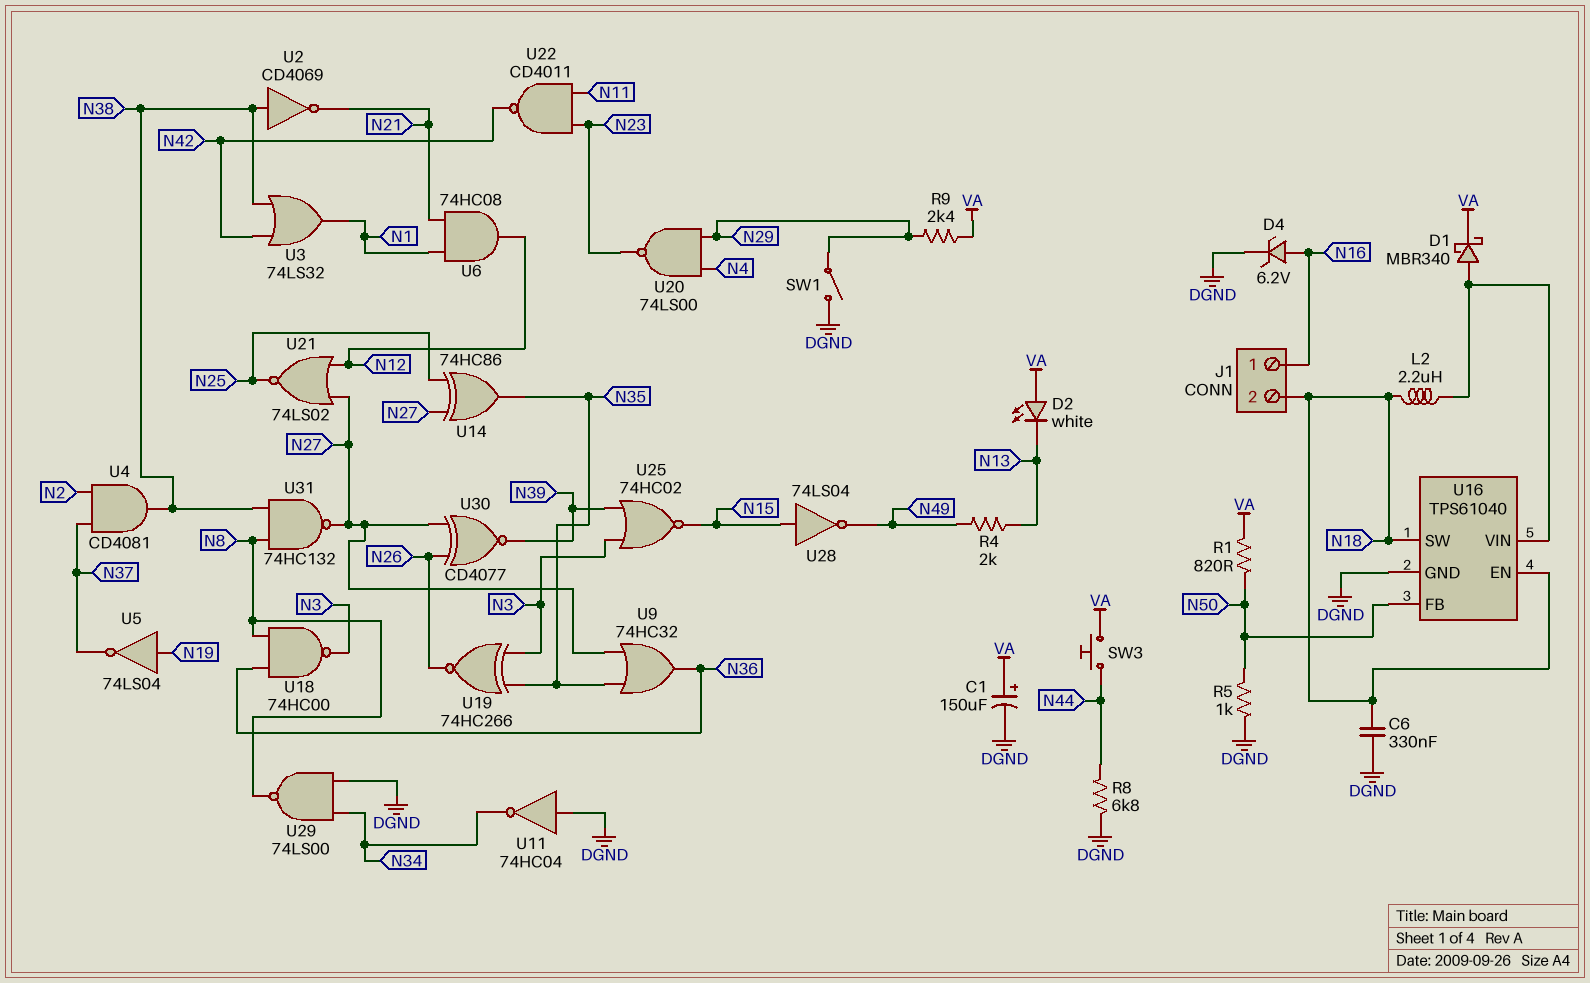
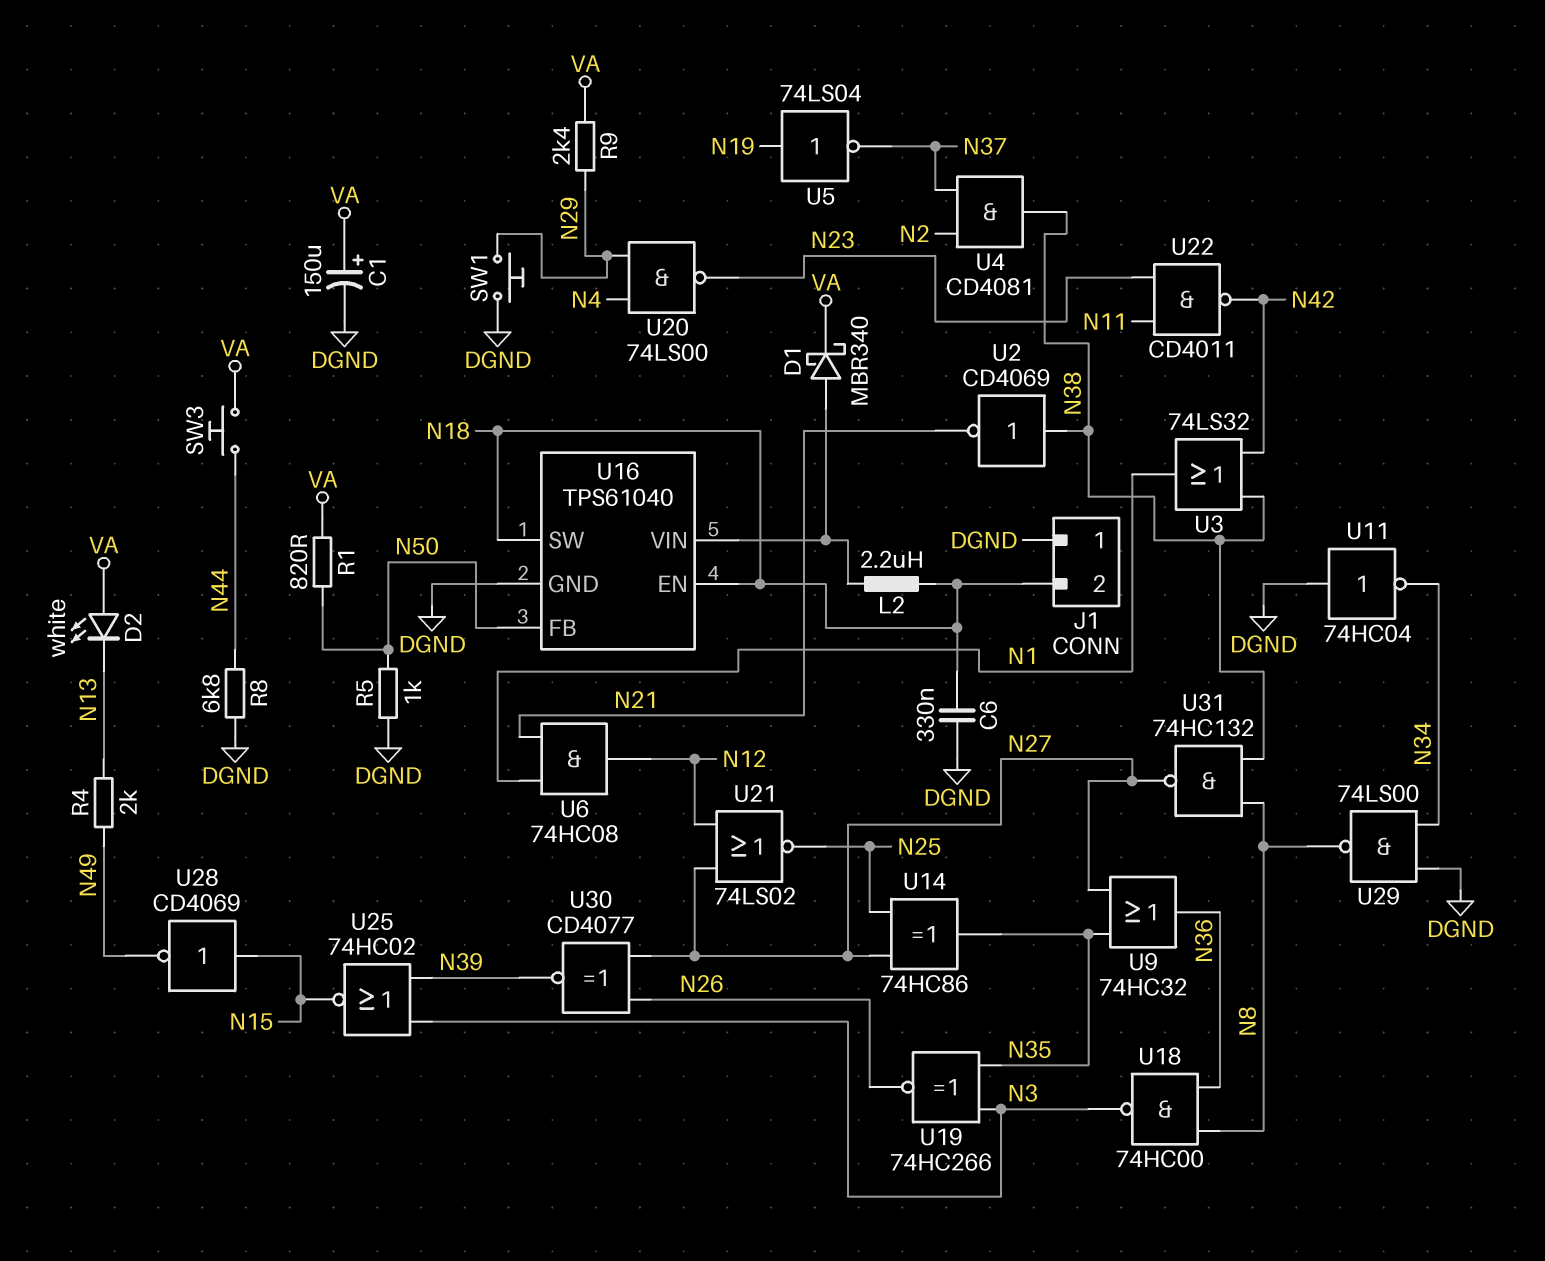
D4: zener 6.2V (A N16, K DGND) -> none
J1 pin 1: N16 -> DGND
SW1: switch (DGND, N29) -> button (DGND, N29)
U28: NOT 74LS04 (in N15, out N49) -> NOT CD4069 (in N15, out N49)

